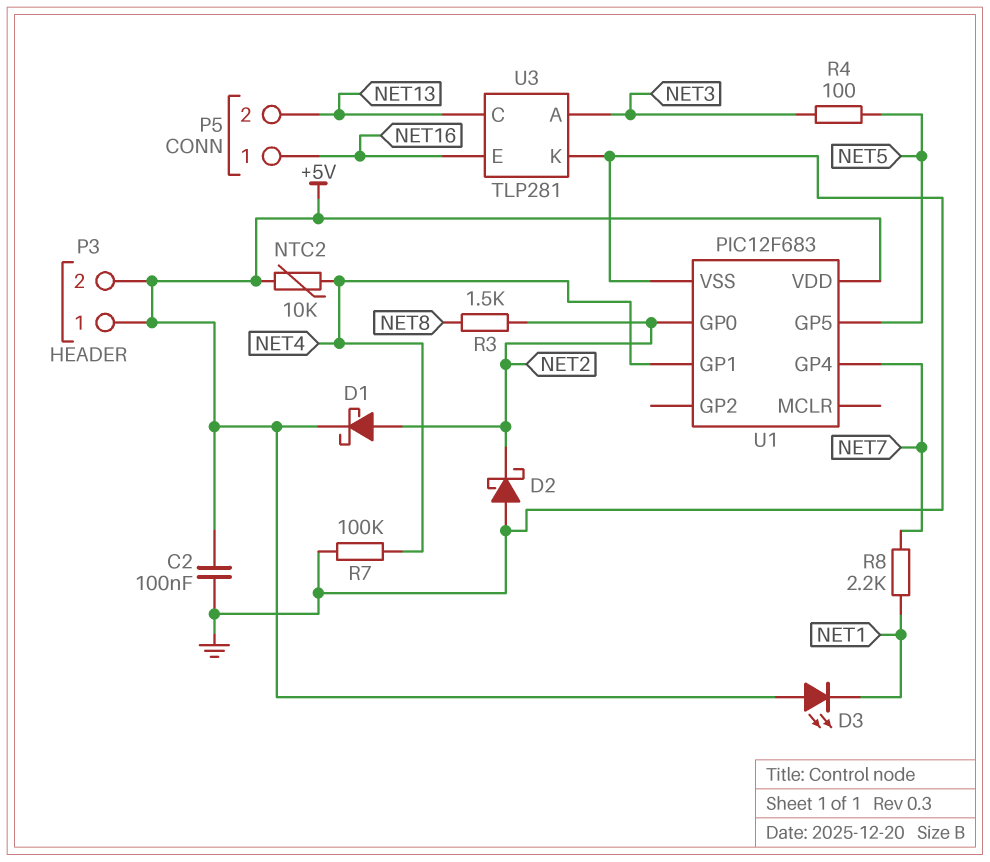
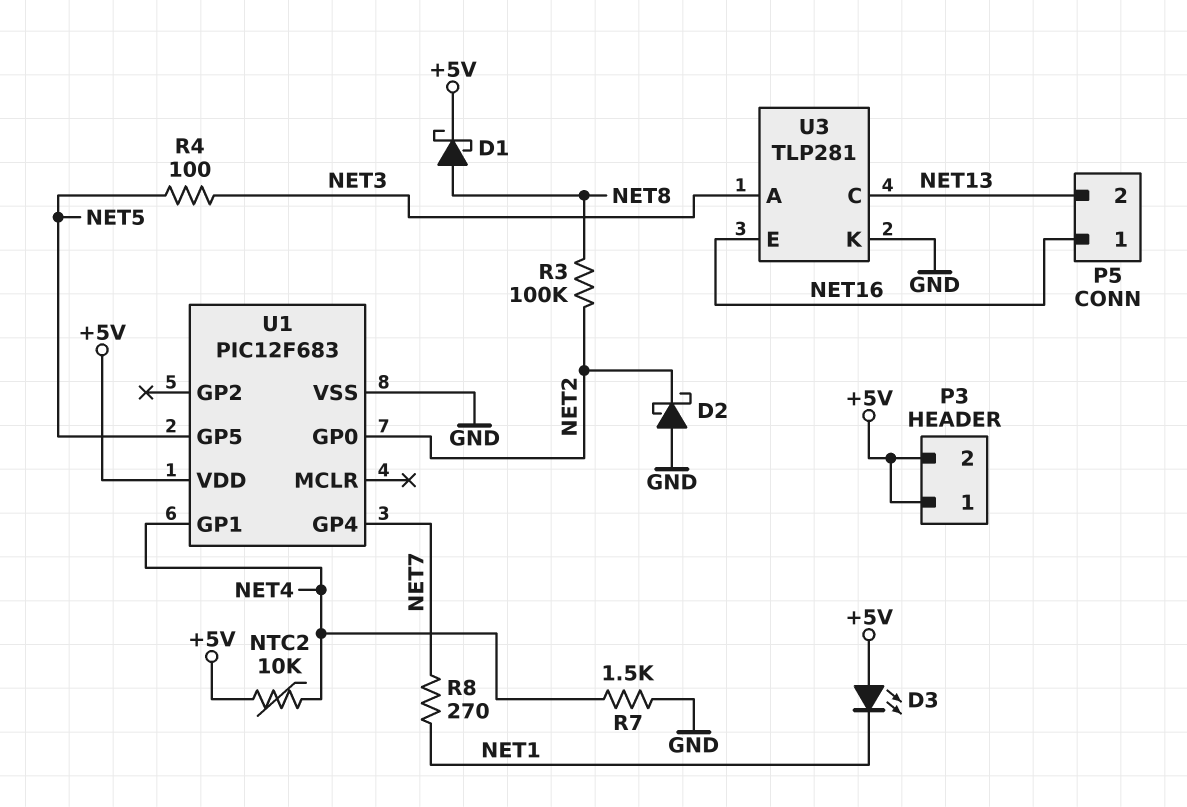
C2: 100nF (+5V, GND) -> none
D1: schottky (A NET2, K +5V) -> schottky (A NET8, K +5V)
R3: 1.5k (NET2, NET8) -> 100k (NET2, NET8)
R7: 100k (GND, NET4) -> 1.5k (GND, NET4)
R8: 2.2k (NET1, NET7) -> 270 (NET1, NET7)

